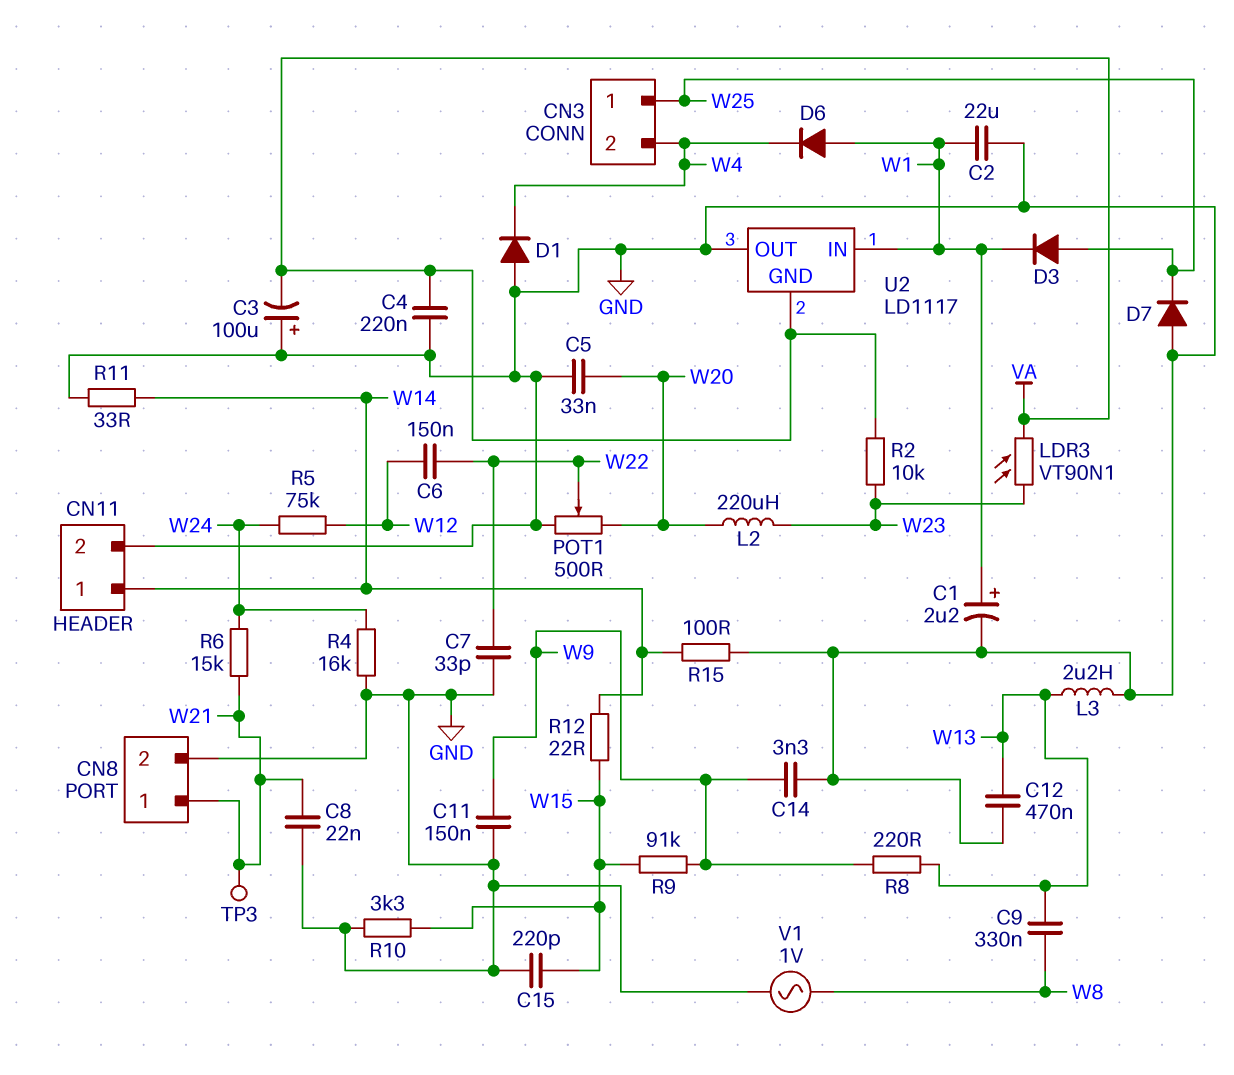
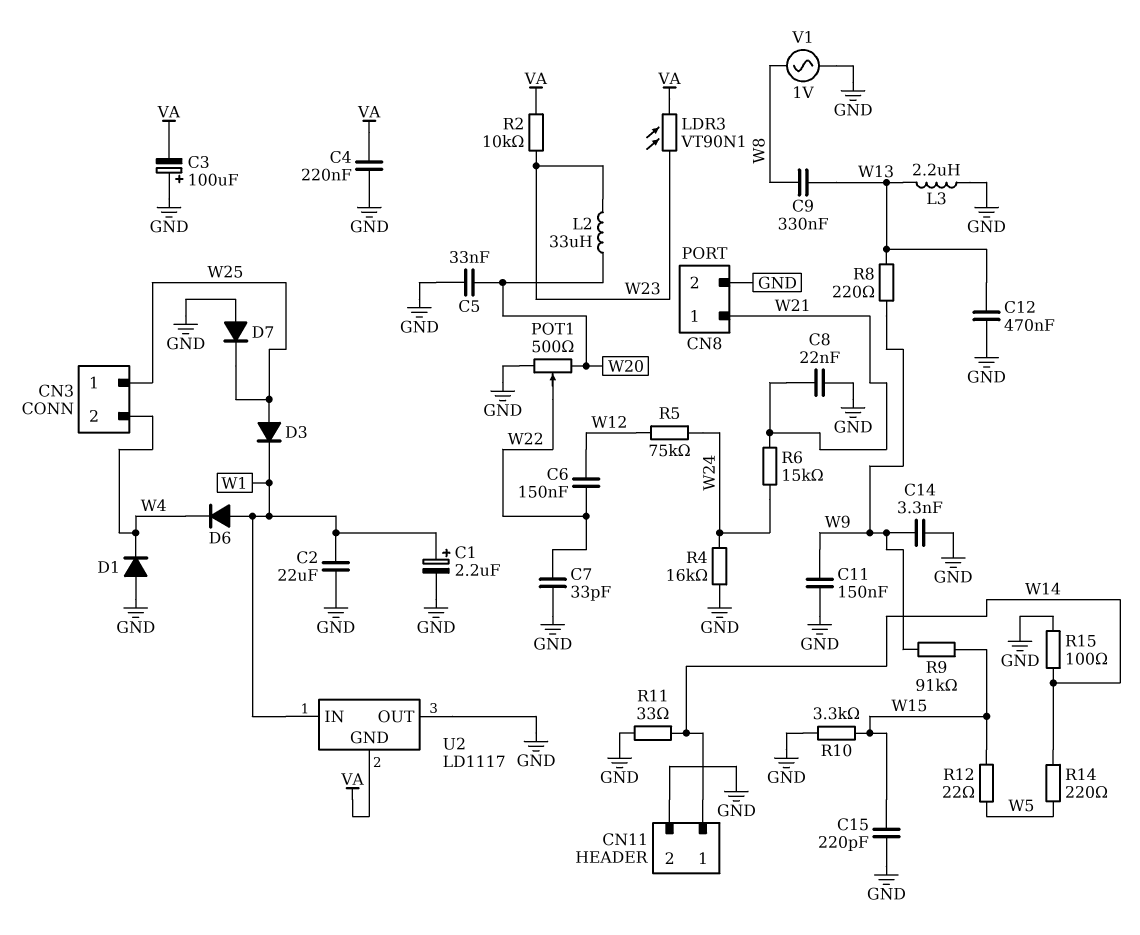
L2: 220uH (W20, W23) -> 33uH (W20, W23)
R12: 22 (W14, W15) -> 22 (W5, W15)
R14: none -> 220 (W5, W14)
TP3: test point (W21) -> none

